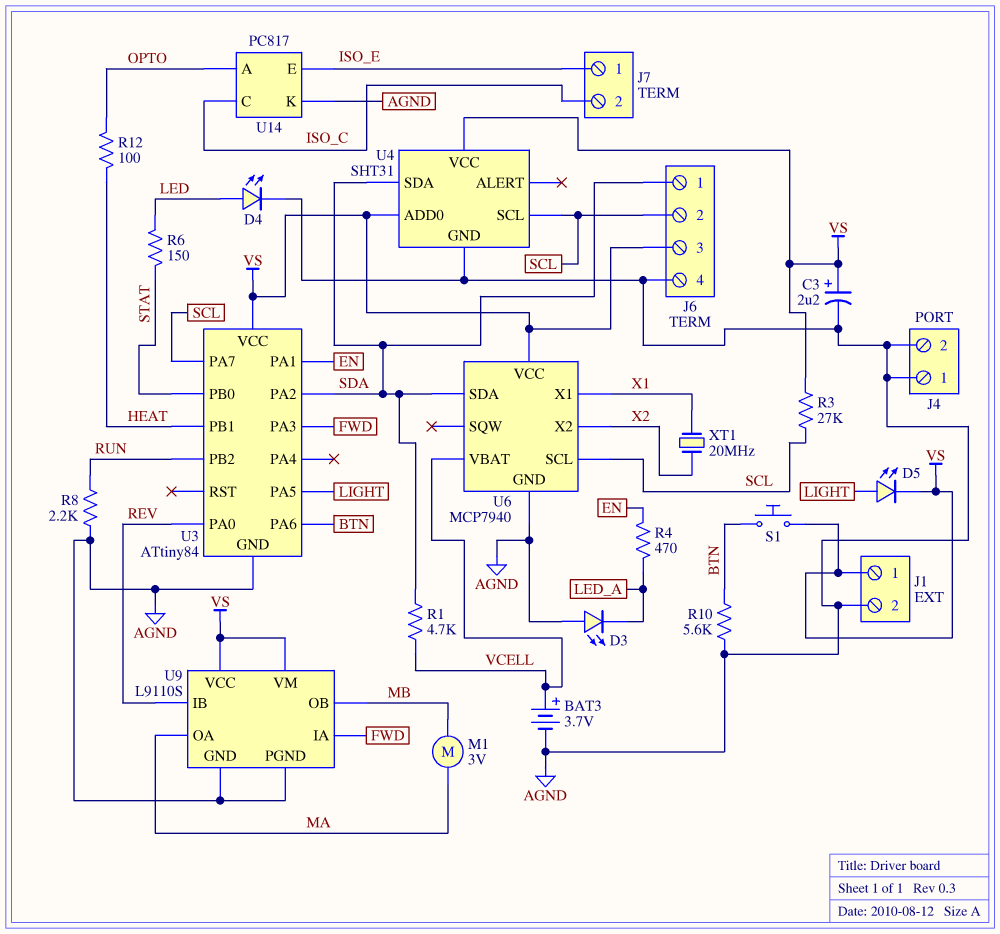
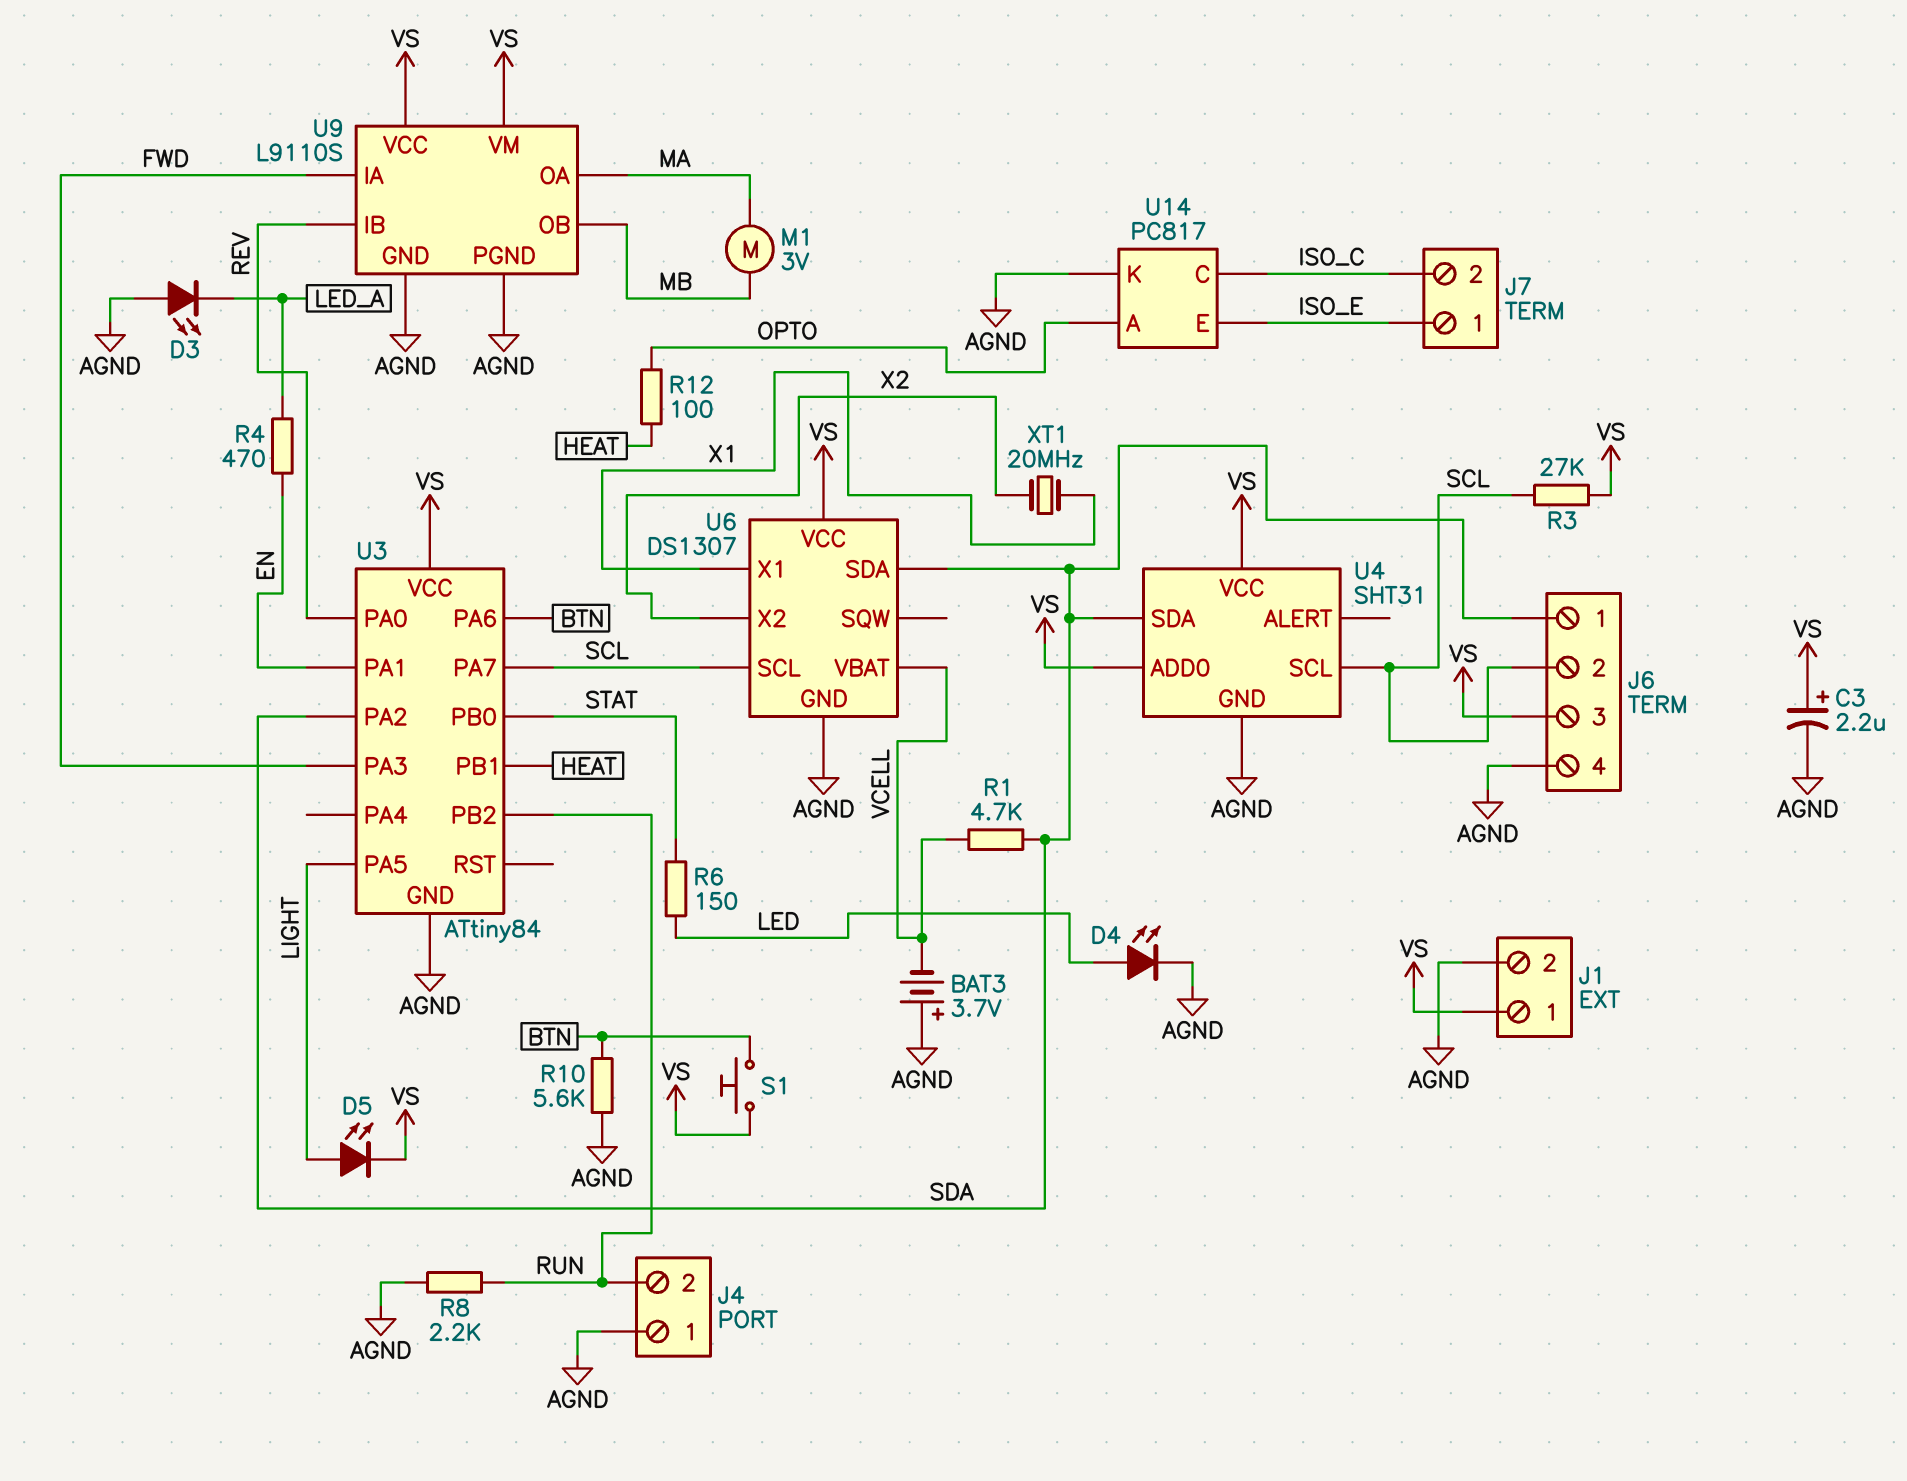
BAT3: 3.7V (plus VCELL, minus AGND) -> 3.7V (plus AGND, minus VCELL)
J4 pin 2: AGND -> RUN
U6: MCP7940 -> DS1307

